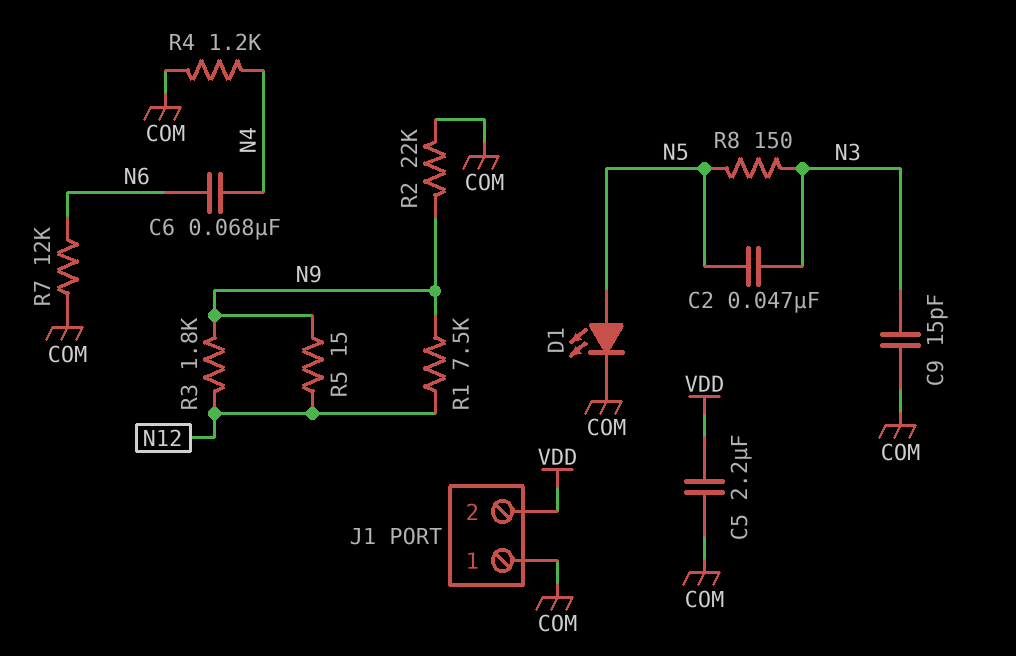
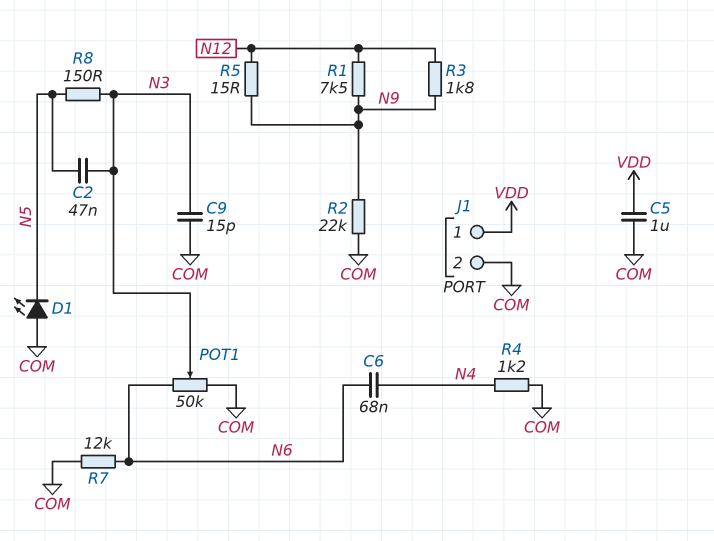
C5: 2.2uF (COM, VDD) -> 1uF (COM, VDD)
D1: LED (A N5, K COM) -> LED (A COM, K N5)
J1 pin 1: COM -> VDD
J1 pin 2: VDD -> COM
POT1: none -> 50k (COM, N6, wiper N3)

